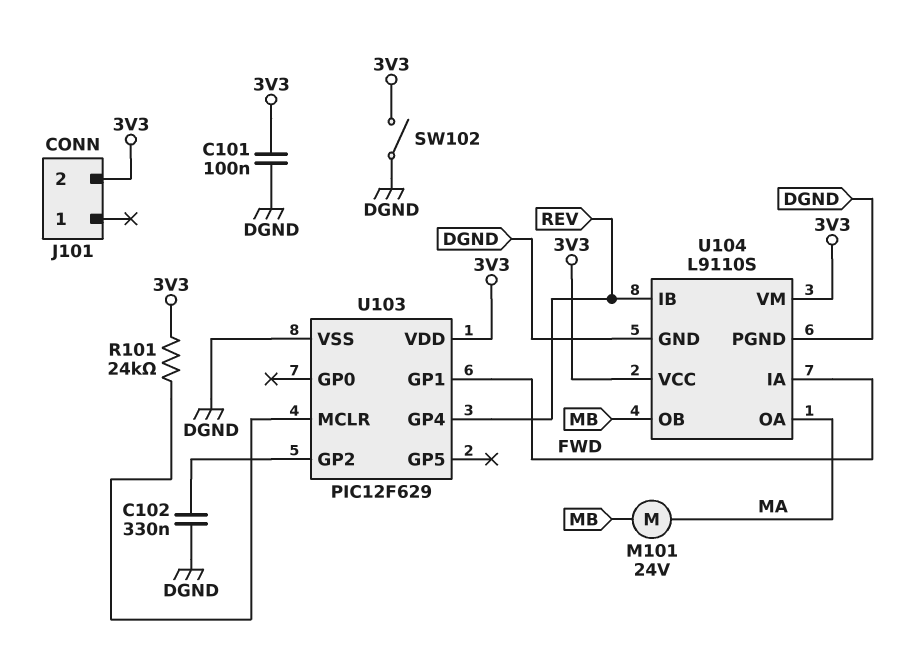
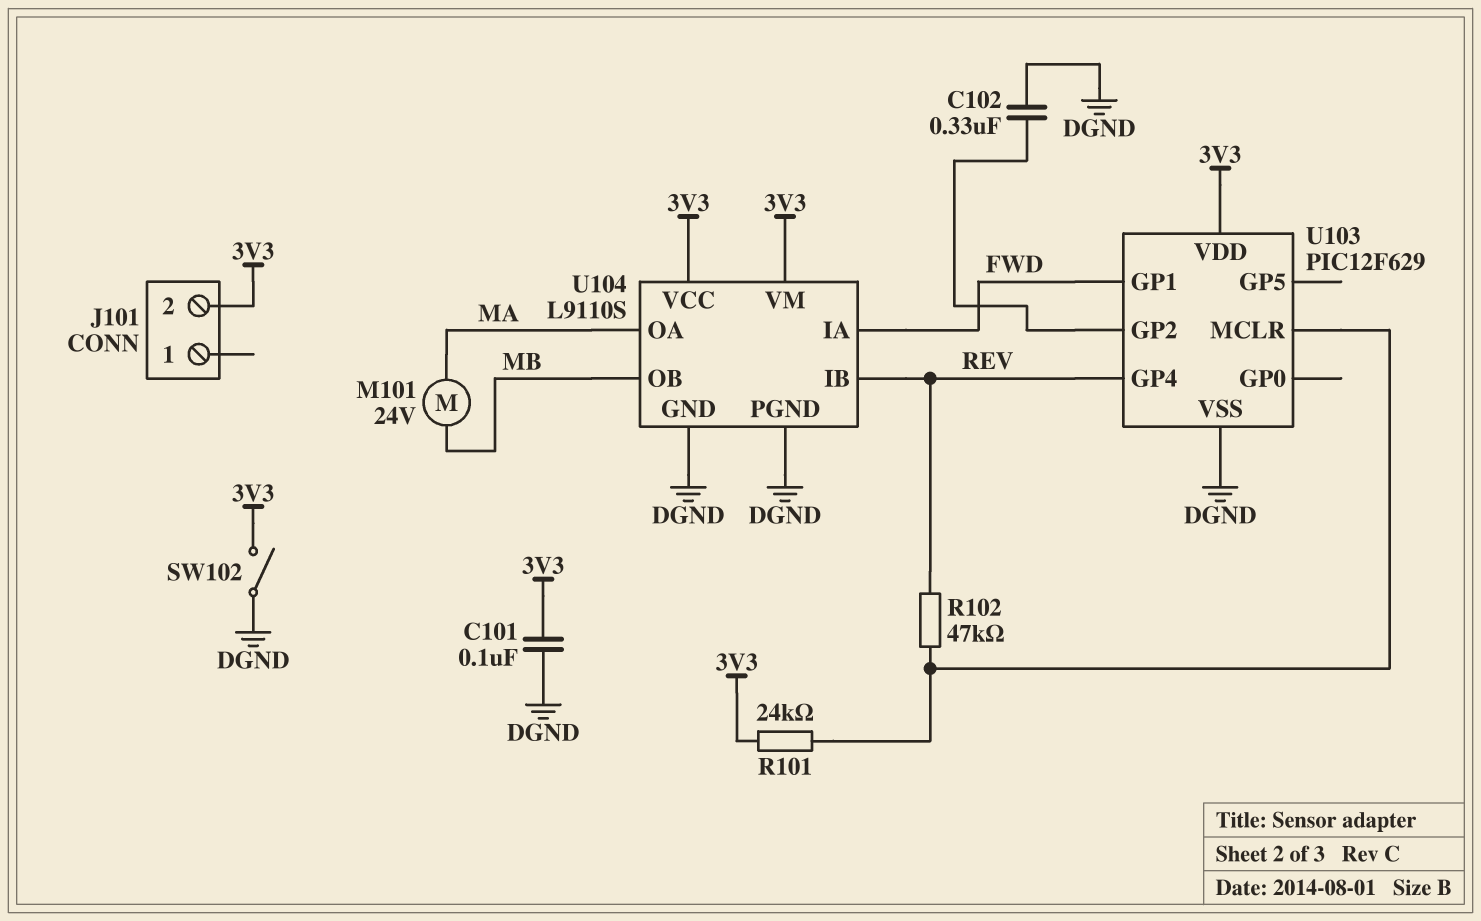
R102: none -> 47k (REV, U103/MCLR)

